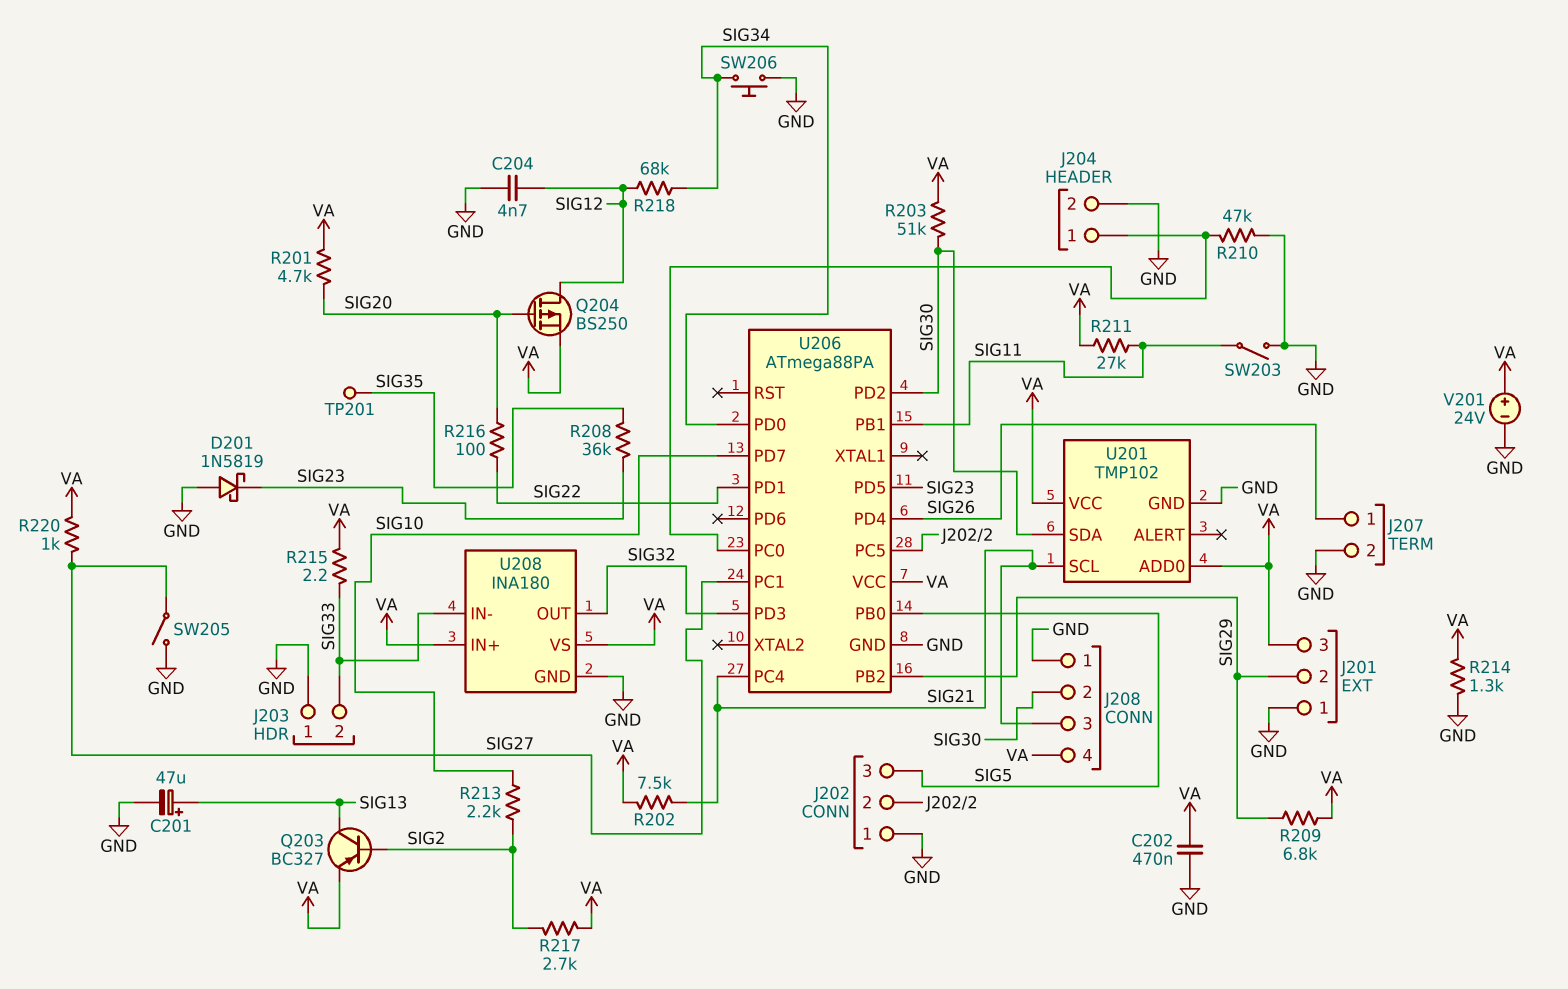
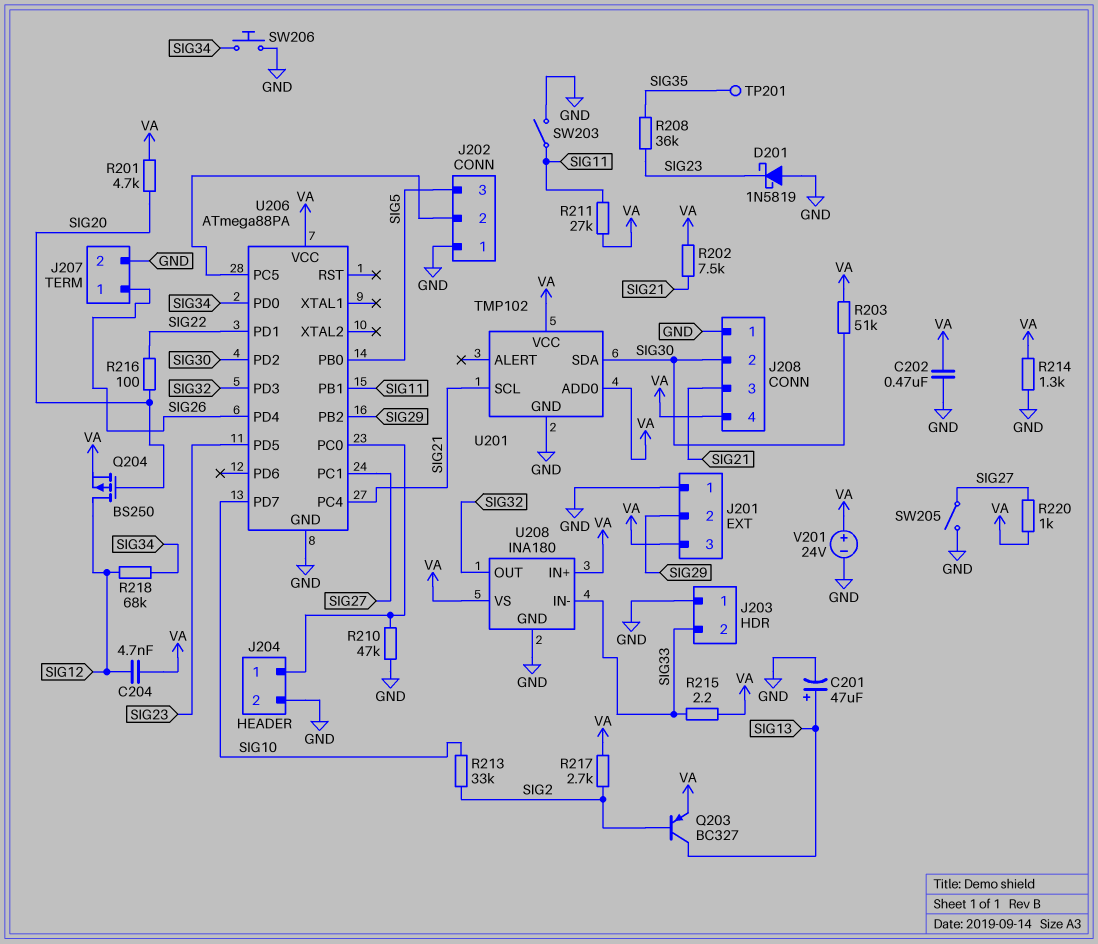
C204: 4.7nF (GND, SIG12) -> 4.7nF (SIG12, VA)
R209: 6.8k (SIG29, VA) -> none
R213: 2.2k (SIG2, SIG10) -> 33k (SIG2, SIG10)

